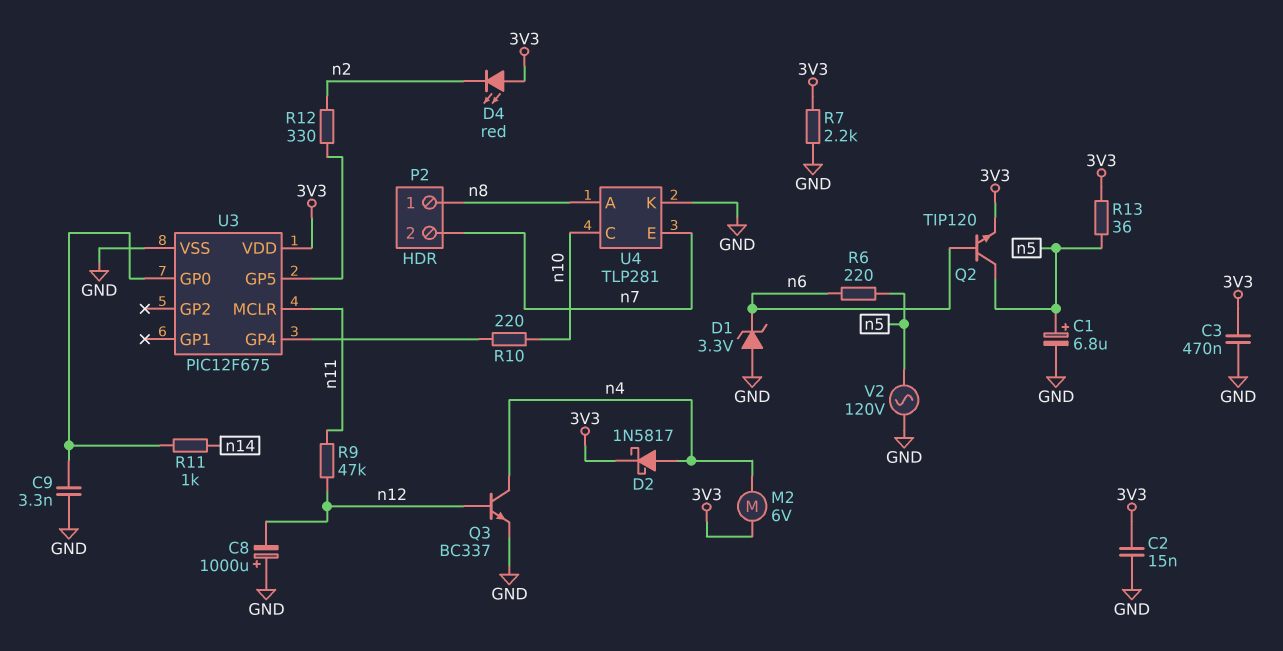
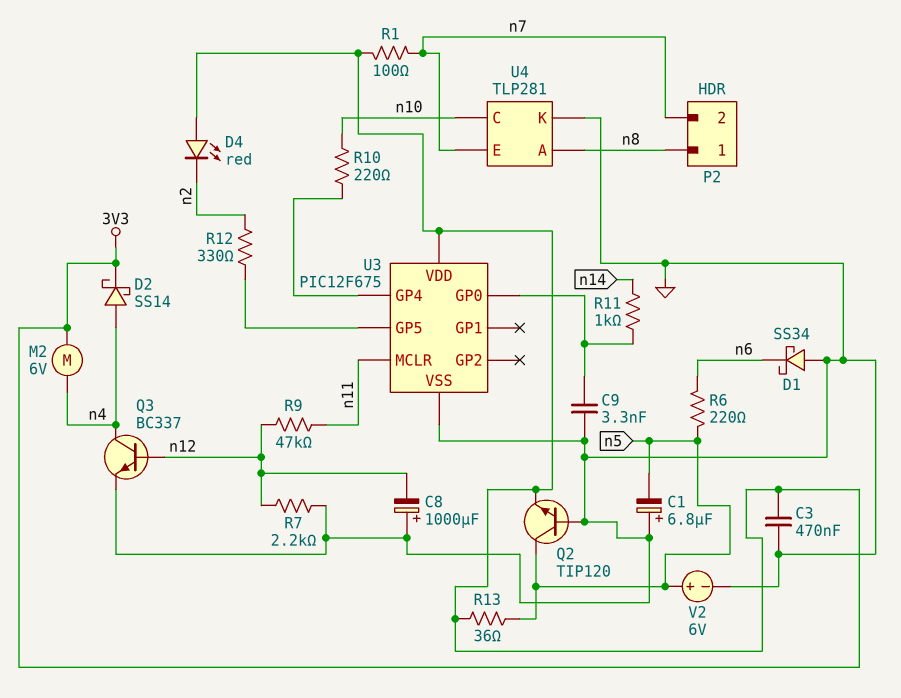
C1: 6.8uF (plus n5, minus GND) -> 6.8uF (plus GND, minus n5)
C2: 15nF (3V3, GND) -> none
D1: zener 3.3V (A GND, K n6) -> schottky SS34 (A GND, K n6)
D2: schottky 1N5817 (A n4, K 3V3) -> schottky SS14 (A n4, K 3V3)
Q2: NPN TIP120 (B n6, C n5, E 3V3) -> NPN TIP120 (B GND, C n5, E 3V3)
R1: none -> 100 (3V3, n7)
R7: 2.2k (3V3, GND) -> 2.2k (GND, n12)
V2: AC 120V (GND, n5) -> 6V (plus n5, minus GND)

